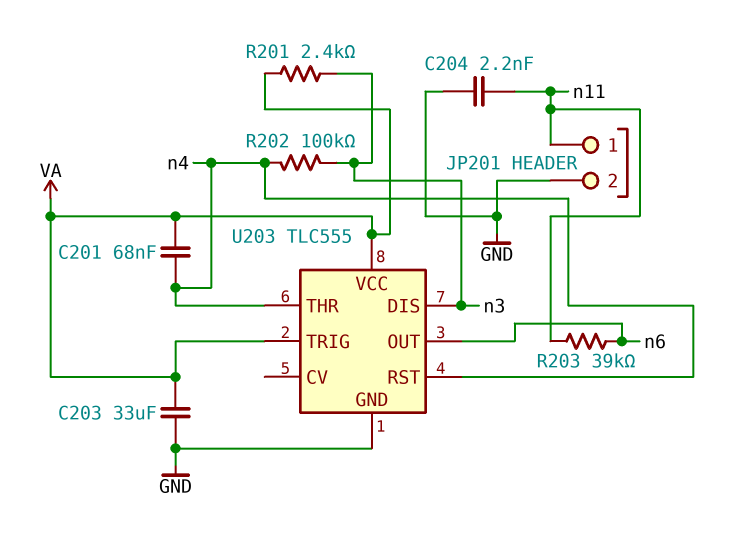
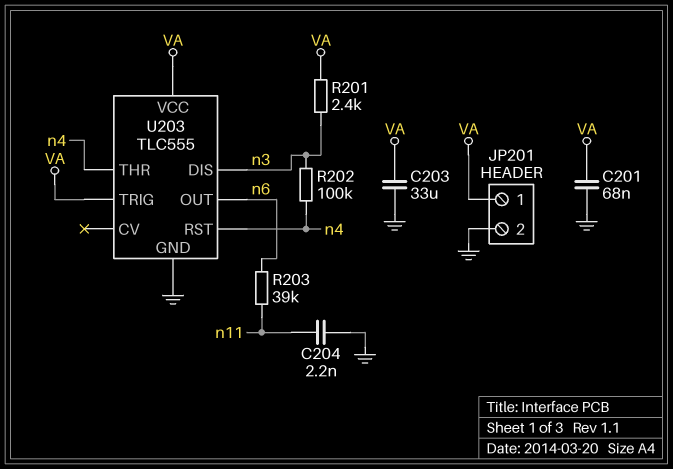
C201: 68nF (VA, n4) -> 68nF (GND, VA)
JP201 pin 1: n11 -> VA

